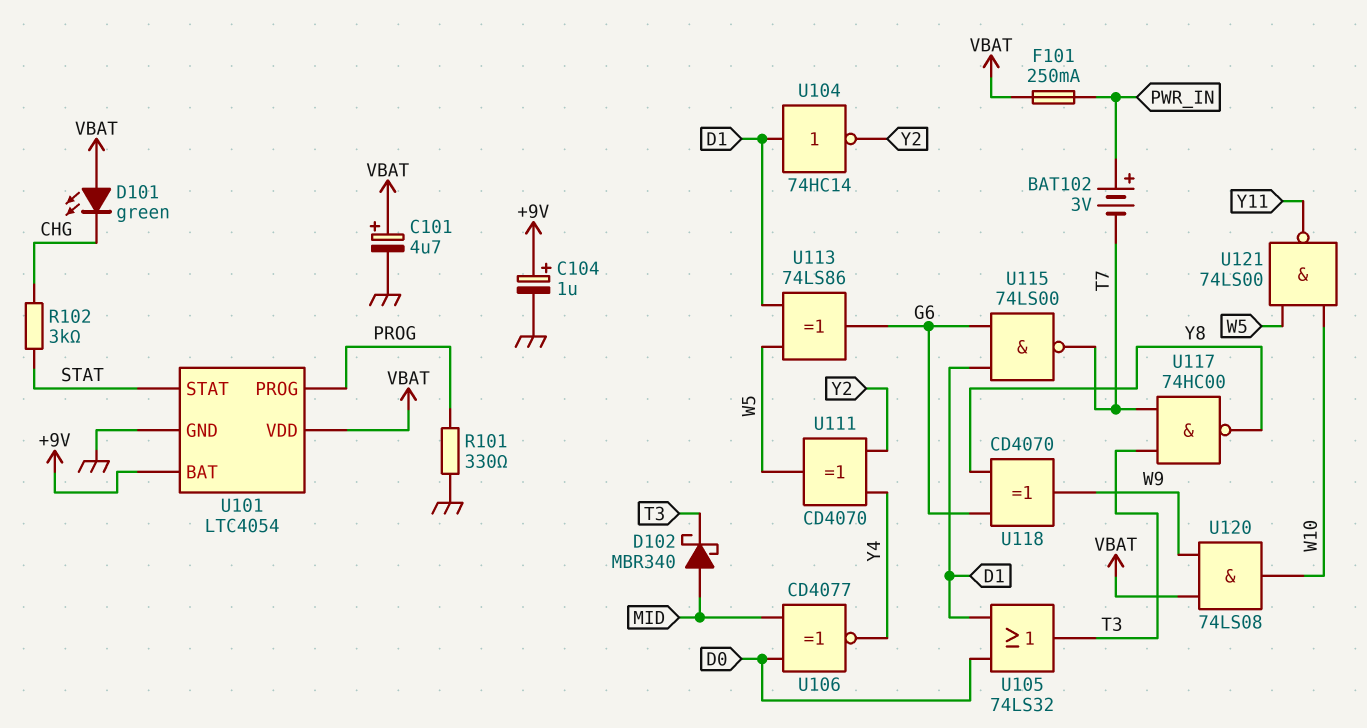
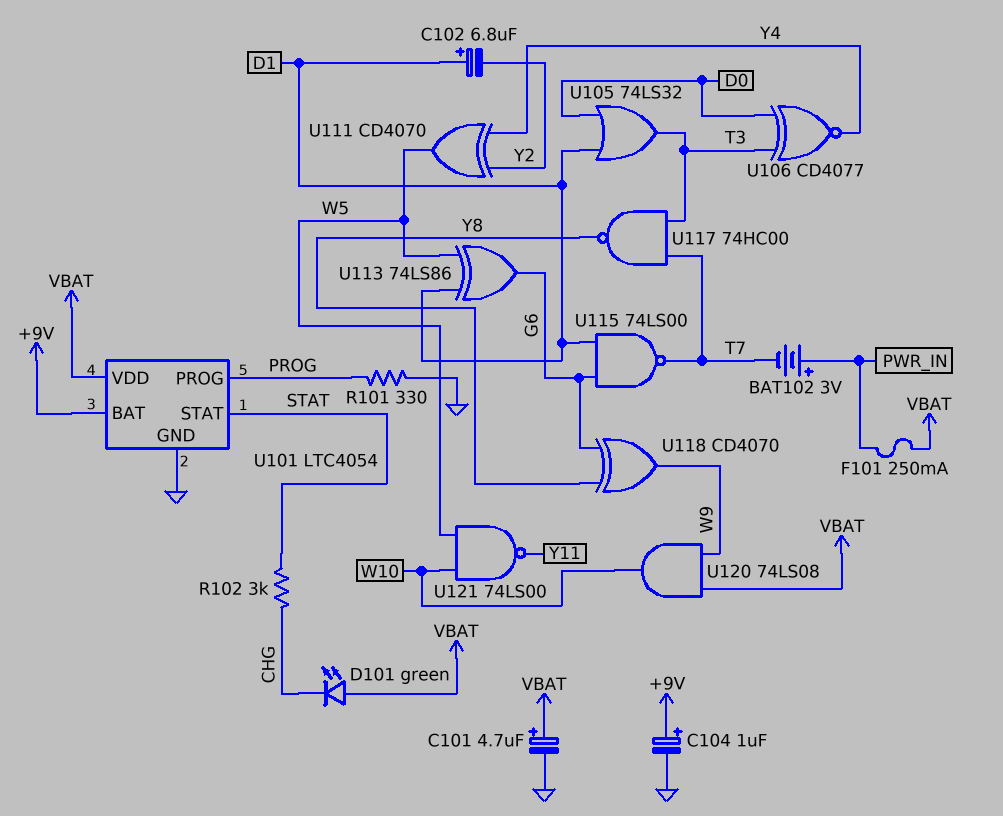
C102: none -> 6.8uF (plus D1, minus Y2)
D102: schottky MBR340 (A MID, K T3) -> none
U104: NOT 74HC14 (in D1, out Y2) -> none
U106: XNOR CD4077 (in D0, in MID, out Y4) -> XNOR CD4077 (in D0, in T3, out Y4)

